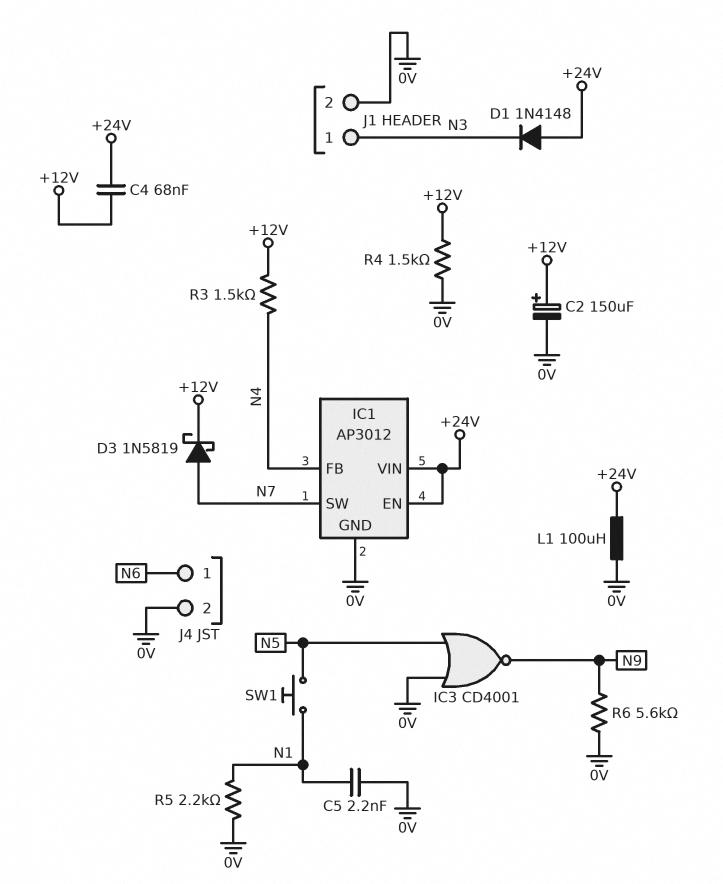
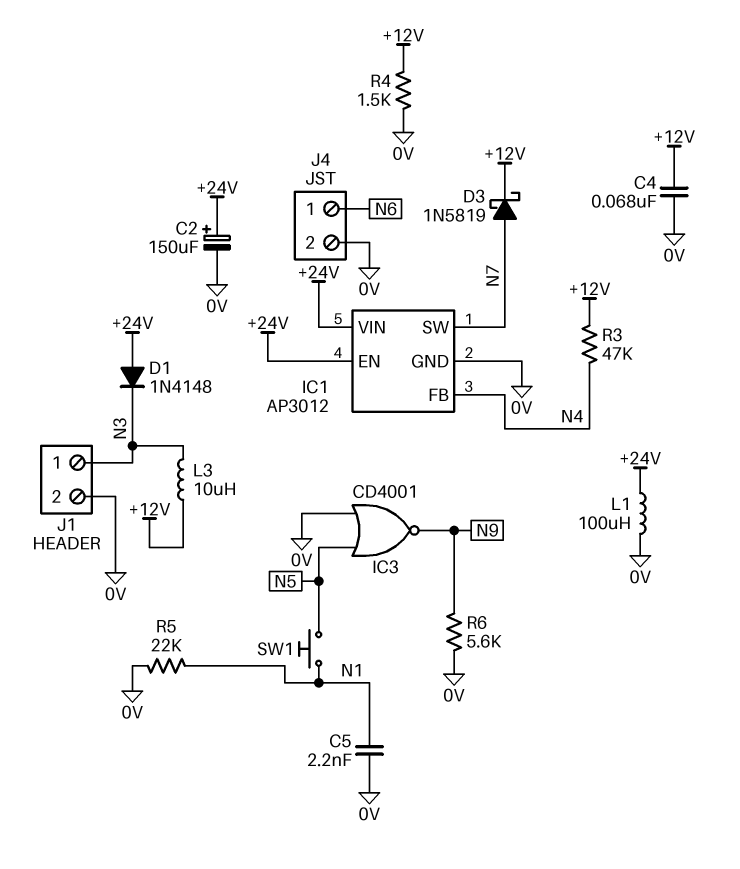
C2: 150uF (plus +12V, minus 0V) -> 150uF (plus +24V, minus 0V)
C4: 68nF (+12V, +24V) -> 68nF (+12V, 0V)
L3: none -> 10uH (+12V, N3)
R3: 1.5k (+12V, N4) -> 47k (+12V, N4)
R5: 2.2k (0V, N1) -> 22k (0V, N1)

